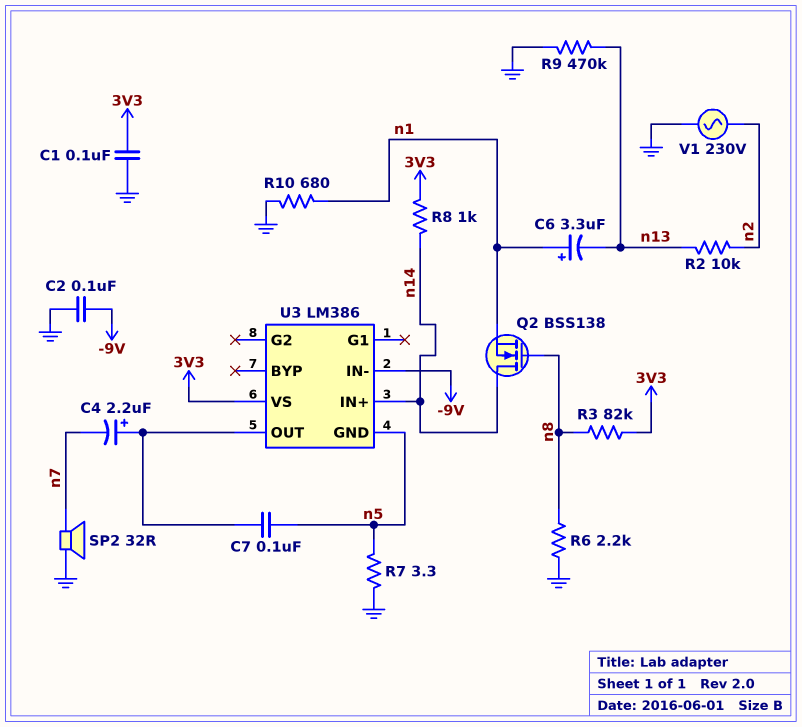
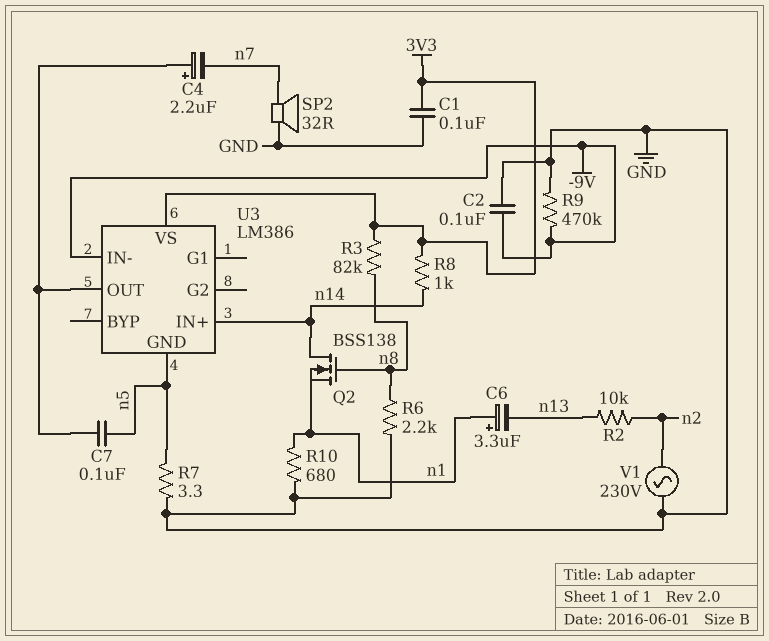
R9: 470k (GND, n13) -> 470k (-9V, GND)

